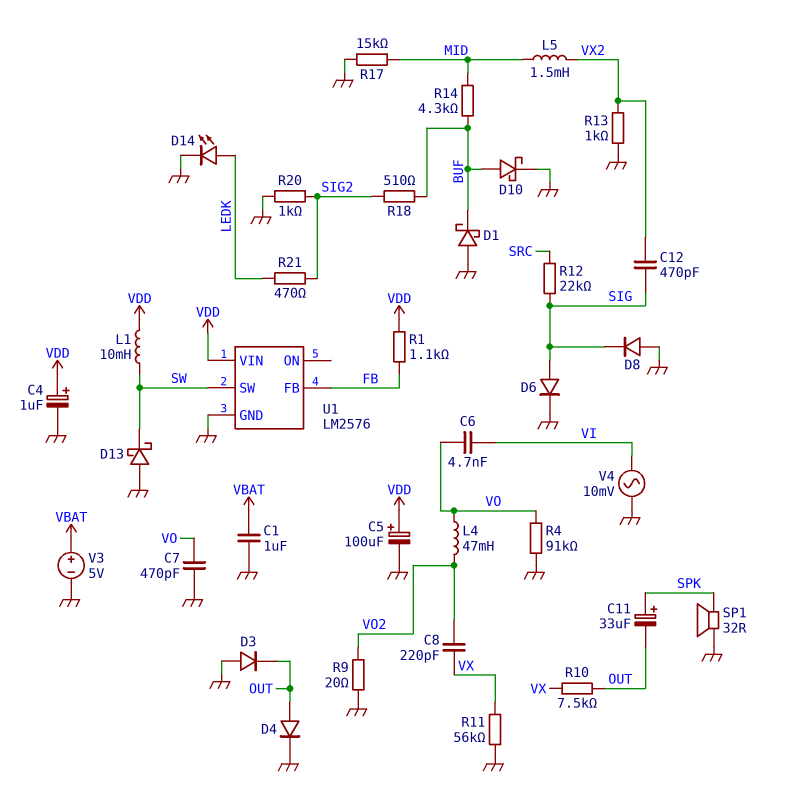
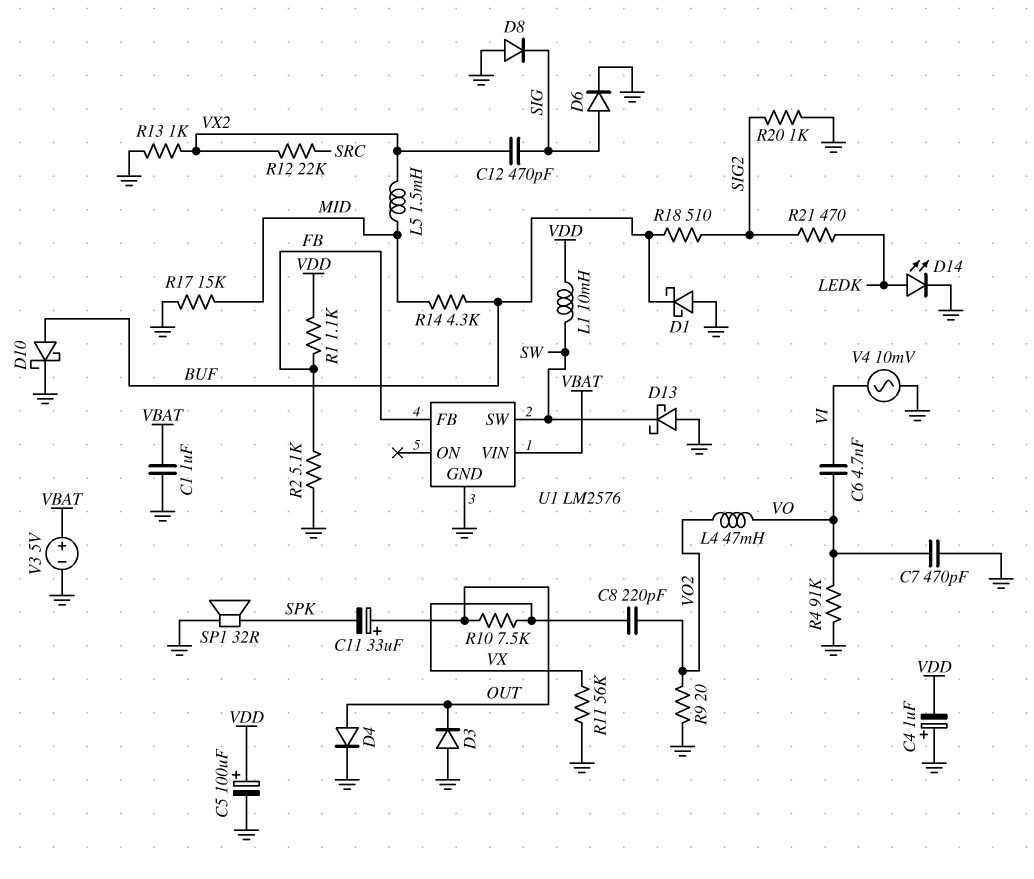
C4: 1uF (plus VDD, minus GND) -> 1uF (plus GND, minus VDD)
C11: 33uF (plus SPK, minus OUT) -> 33uF (plus OUT, minus SPK)
R2: none -> 5.1k (FB, GND)
R12: 22k (SIG, SRC) -> 22k (SRC, VX2)
U1 pin VIN: VDD -> VBAT

